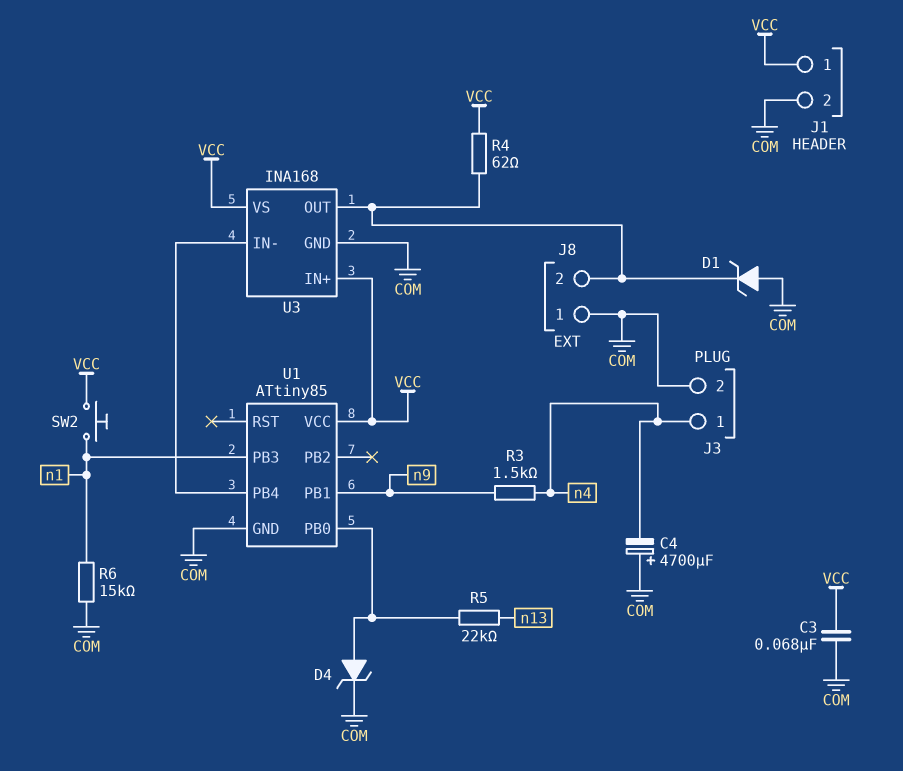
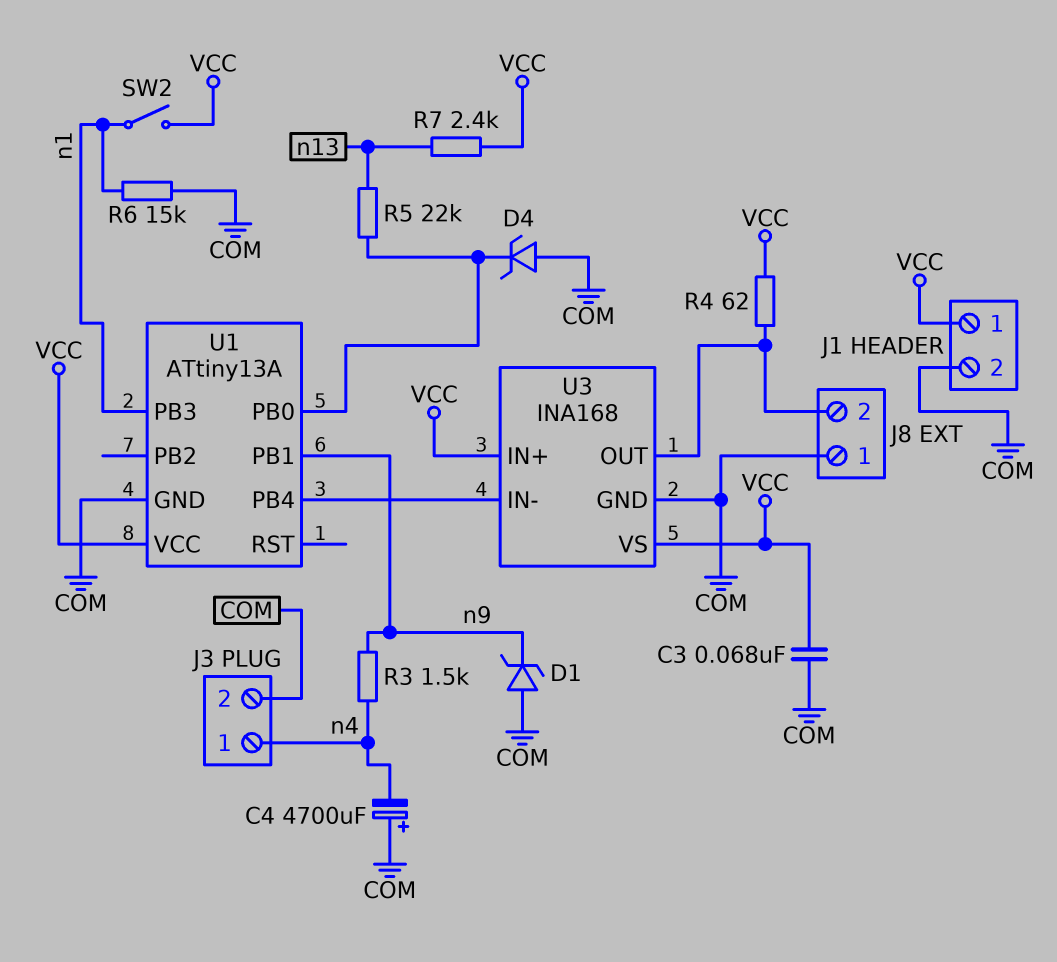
D1: zener (A COM, K J8/2) -> zener (A COM, K n9)
D4: zener (A U1/PB0, K COM) -> zener (A COM, K U1/PB0)
R7: none -> 2.4k (VCC, n13)
SW2: button (VCC, n1) -> switch (VCC, n1)
U1: ATtiny85 -> ATtiny13A

